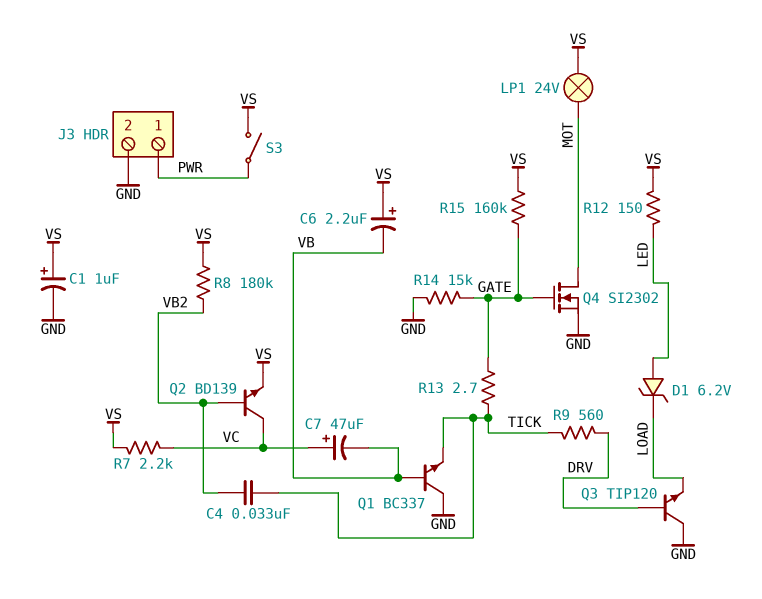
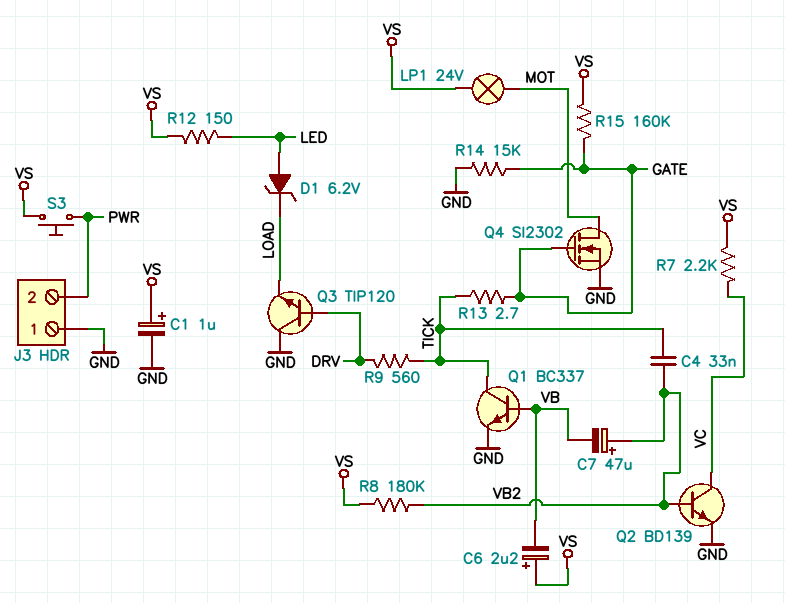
C7: 47uF (plus VC, minus VB) -> 47uF (plus VB2, minus VB)
J3 pin 1: PWR -> GND
J3 pin 2: GND -> PWR
Q1: NPN BC337 (B VB, C GND, E TICK) -> NPN BC337 (B VB, C TICK, E GND)
Q2: NPN BD139 (B VB2, C VC, E VS) -> NPN BD139 (B VB2, C VC, E GND)
S3: switch (PWR, VS) -> button (PWR, VS)

